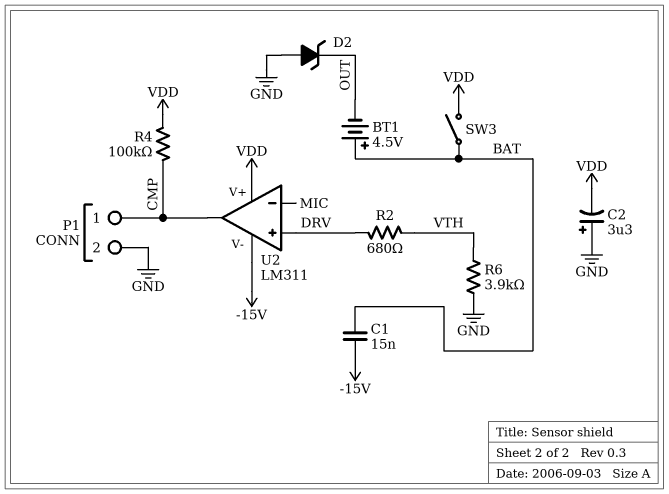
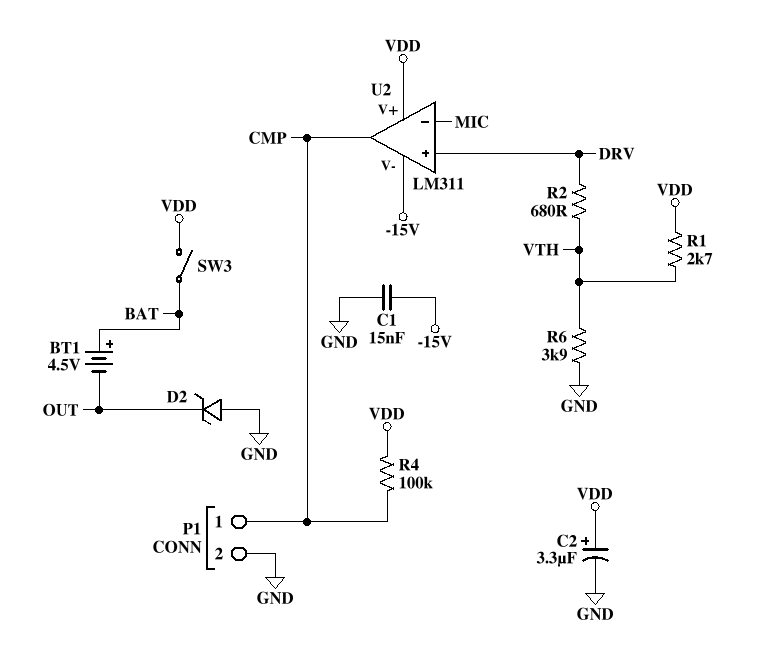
C1: 15nF (-15V, BAT) -> 15nF (-15V, GND)
C2: 3.3uF (plus GND, minus VDD) -> 3.3uF (plus VDD, minus GND)
R1: none -> 2.7k (VDD, VTH)

